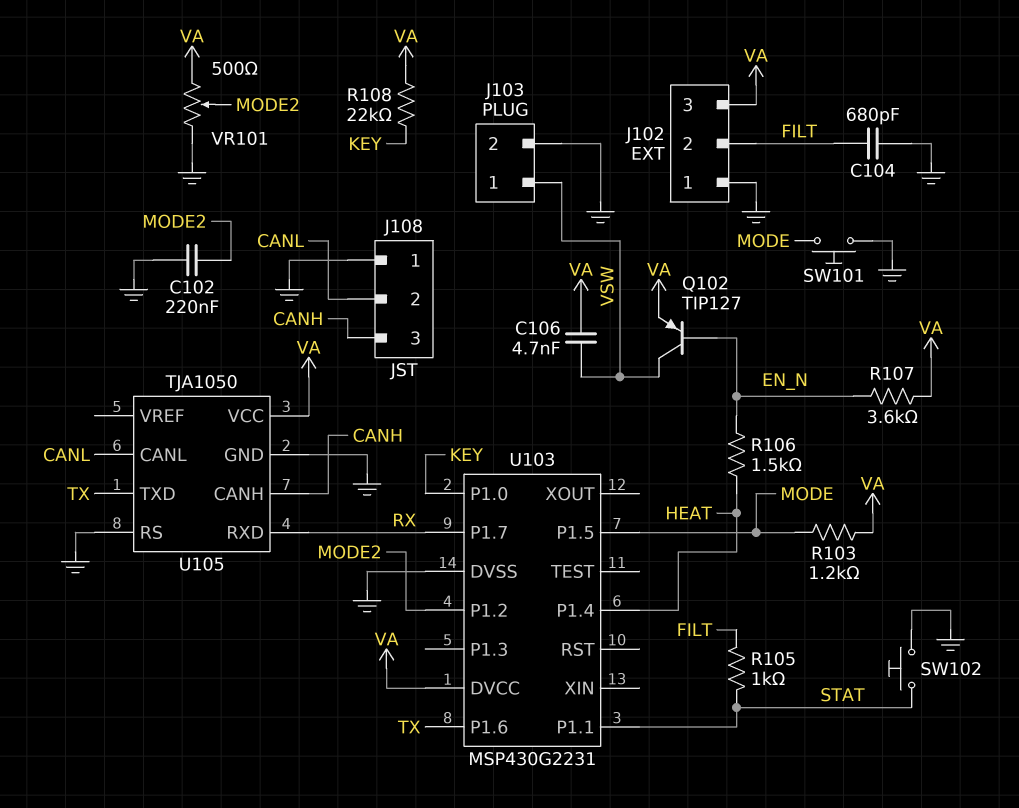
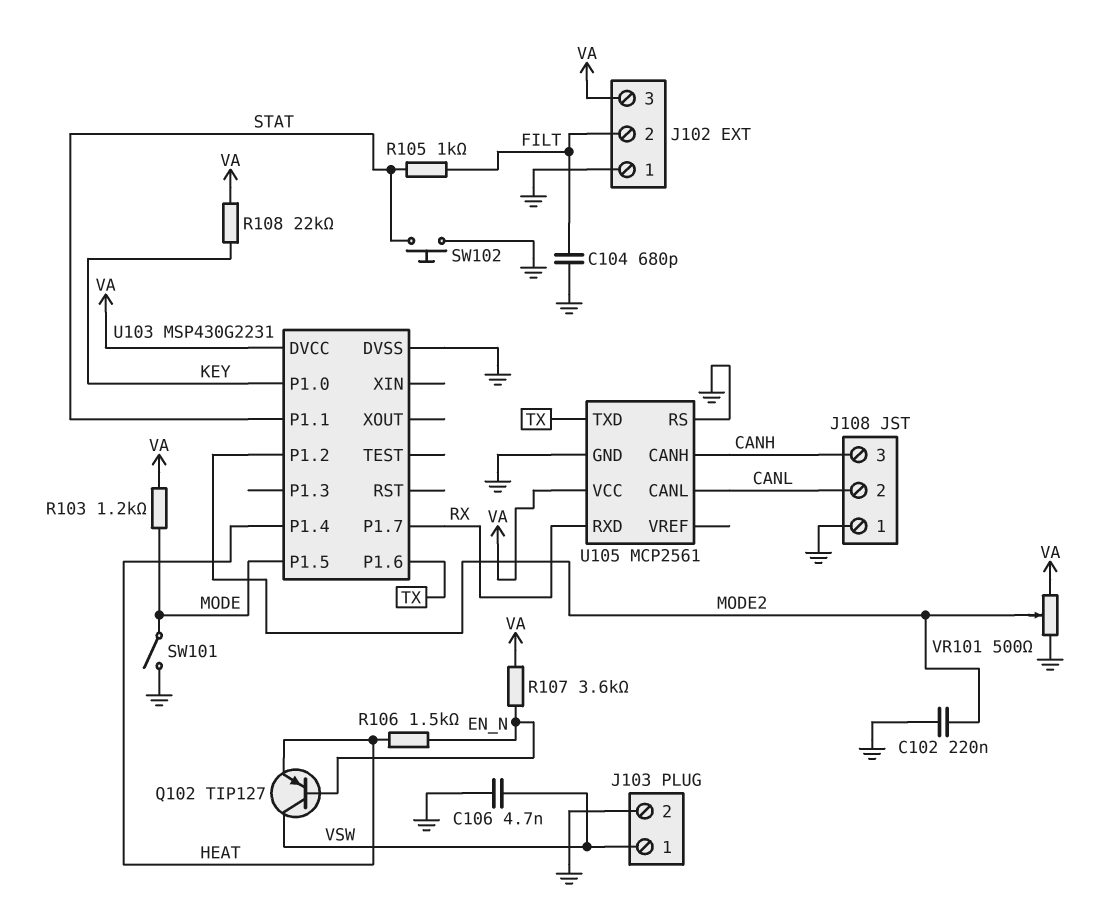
C106: 4.7nF (VA, VSW) -> 4.7nF (GND, VSW)
Q102: PNP TIP127 (B EN_N, C VSW, E VA) -> PNP TIP127 (B EN_N, C VSW, E HEAT)
SW101: button (GND, MODE) -> switch (GND, MODE)
U105: TJA1050 -> MCP2561

